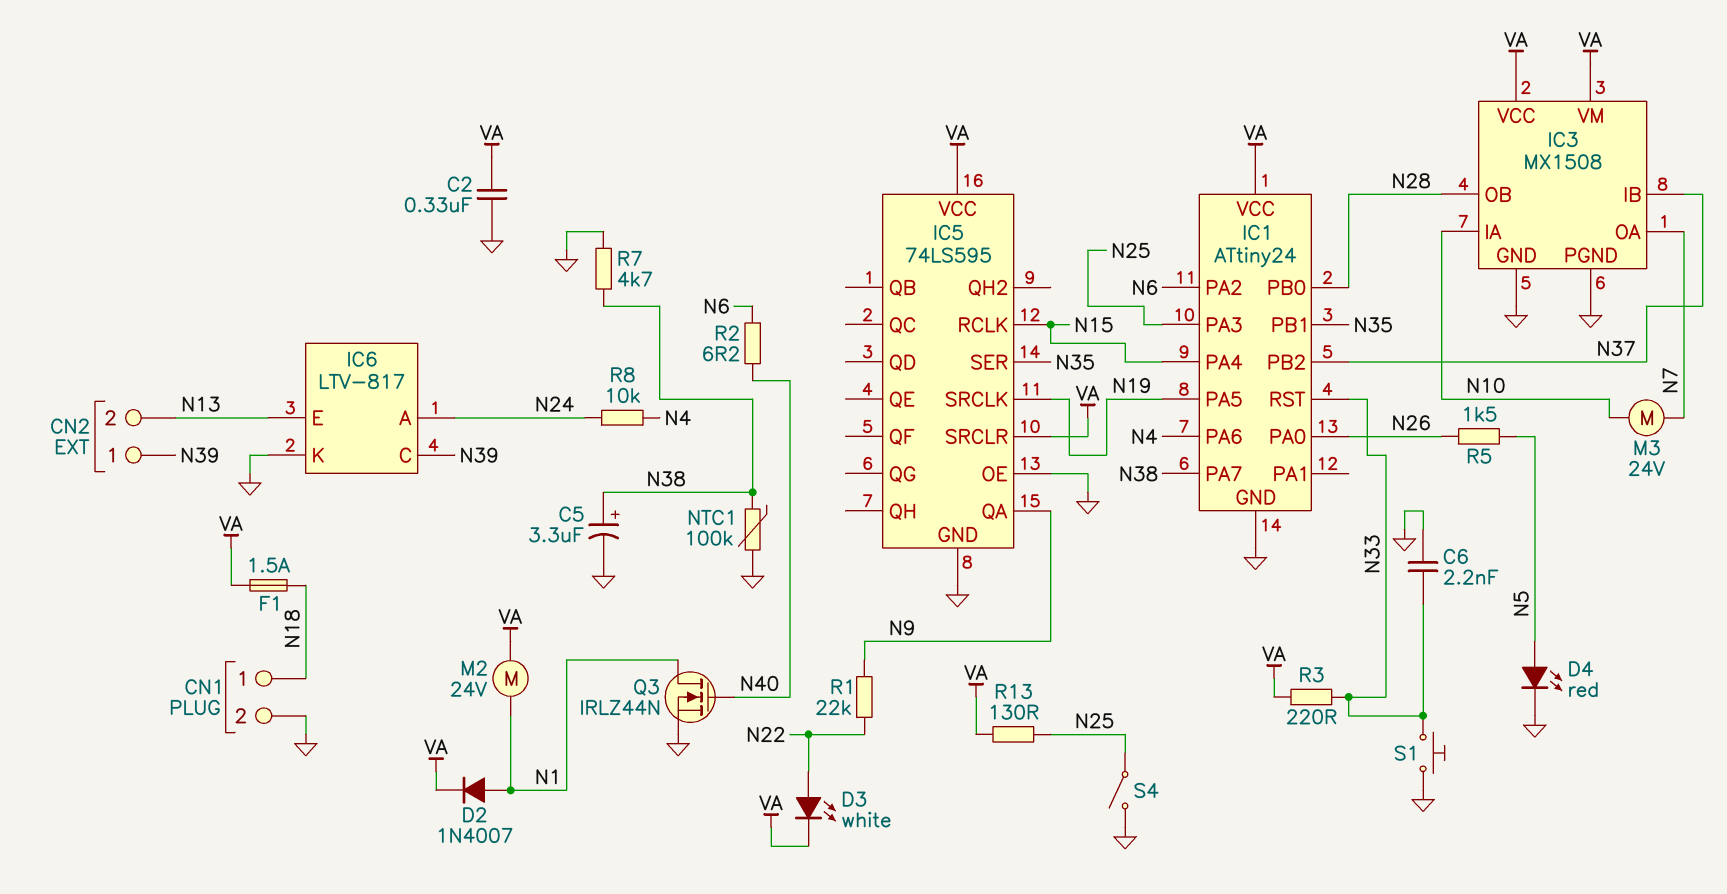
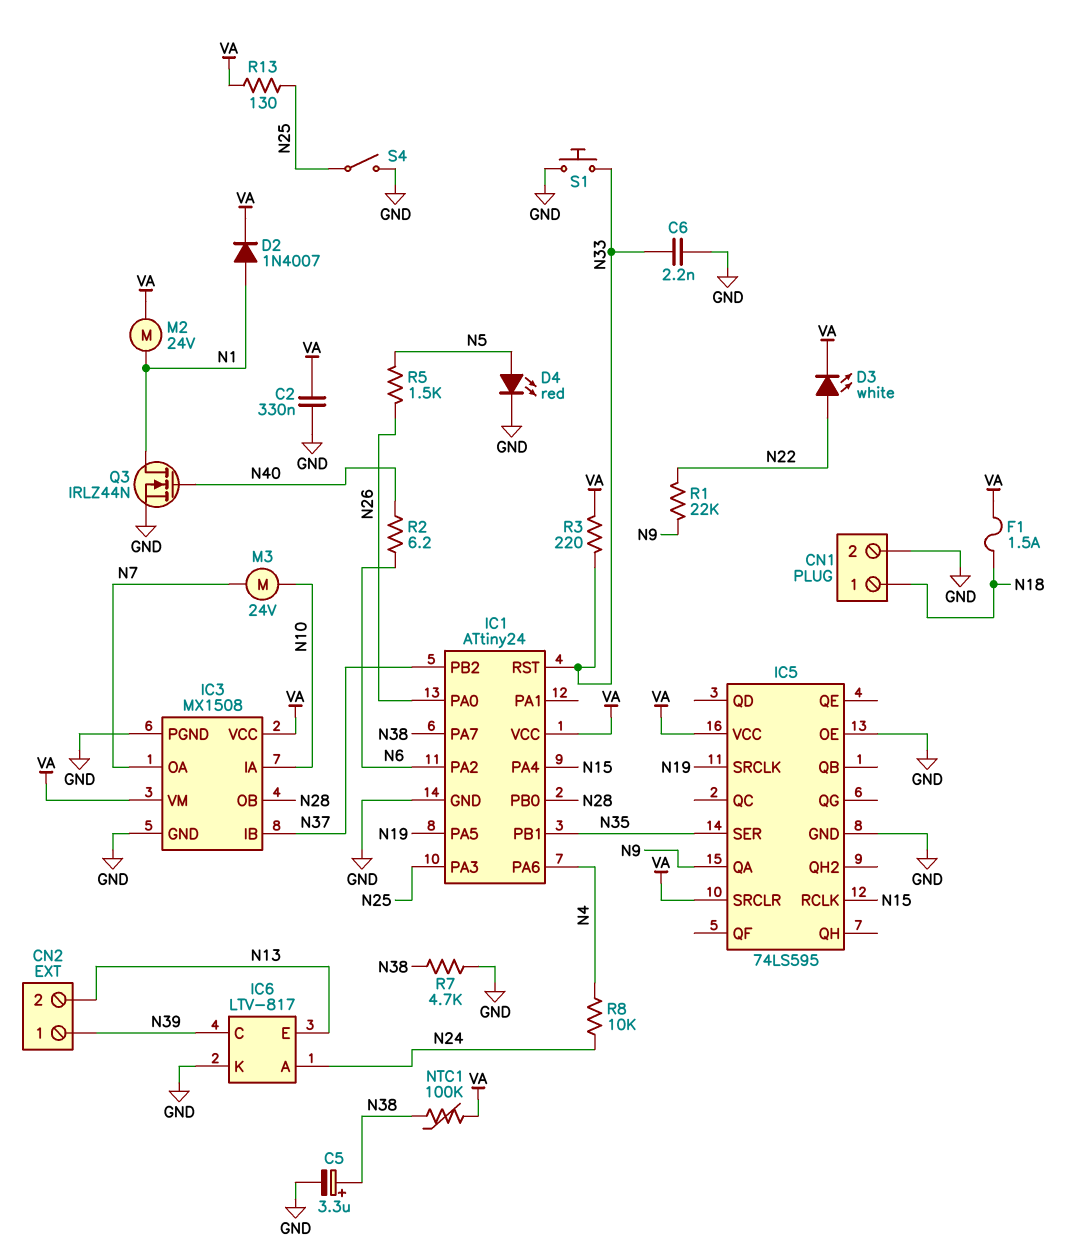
NTC1: 100k (GND, N38) -> 100k (N38, VA)

